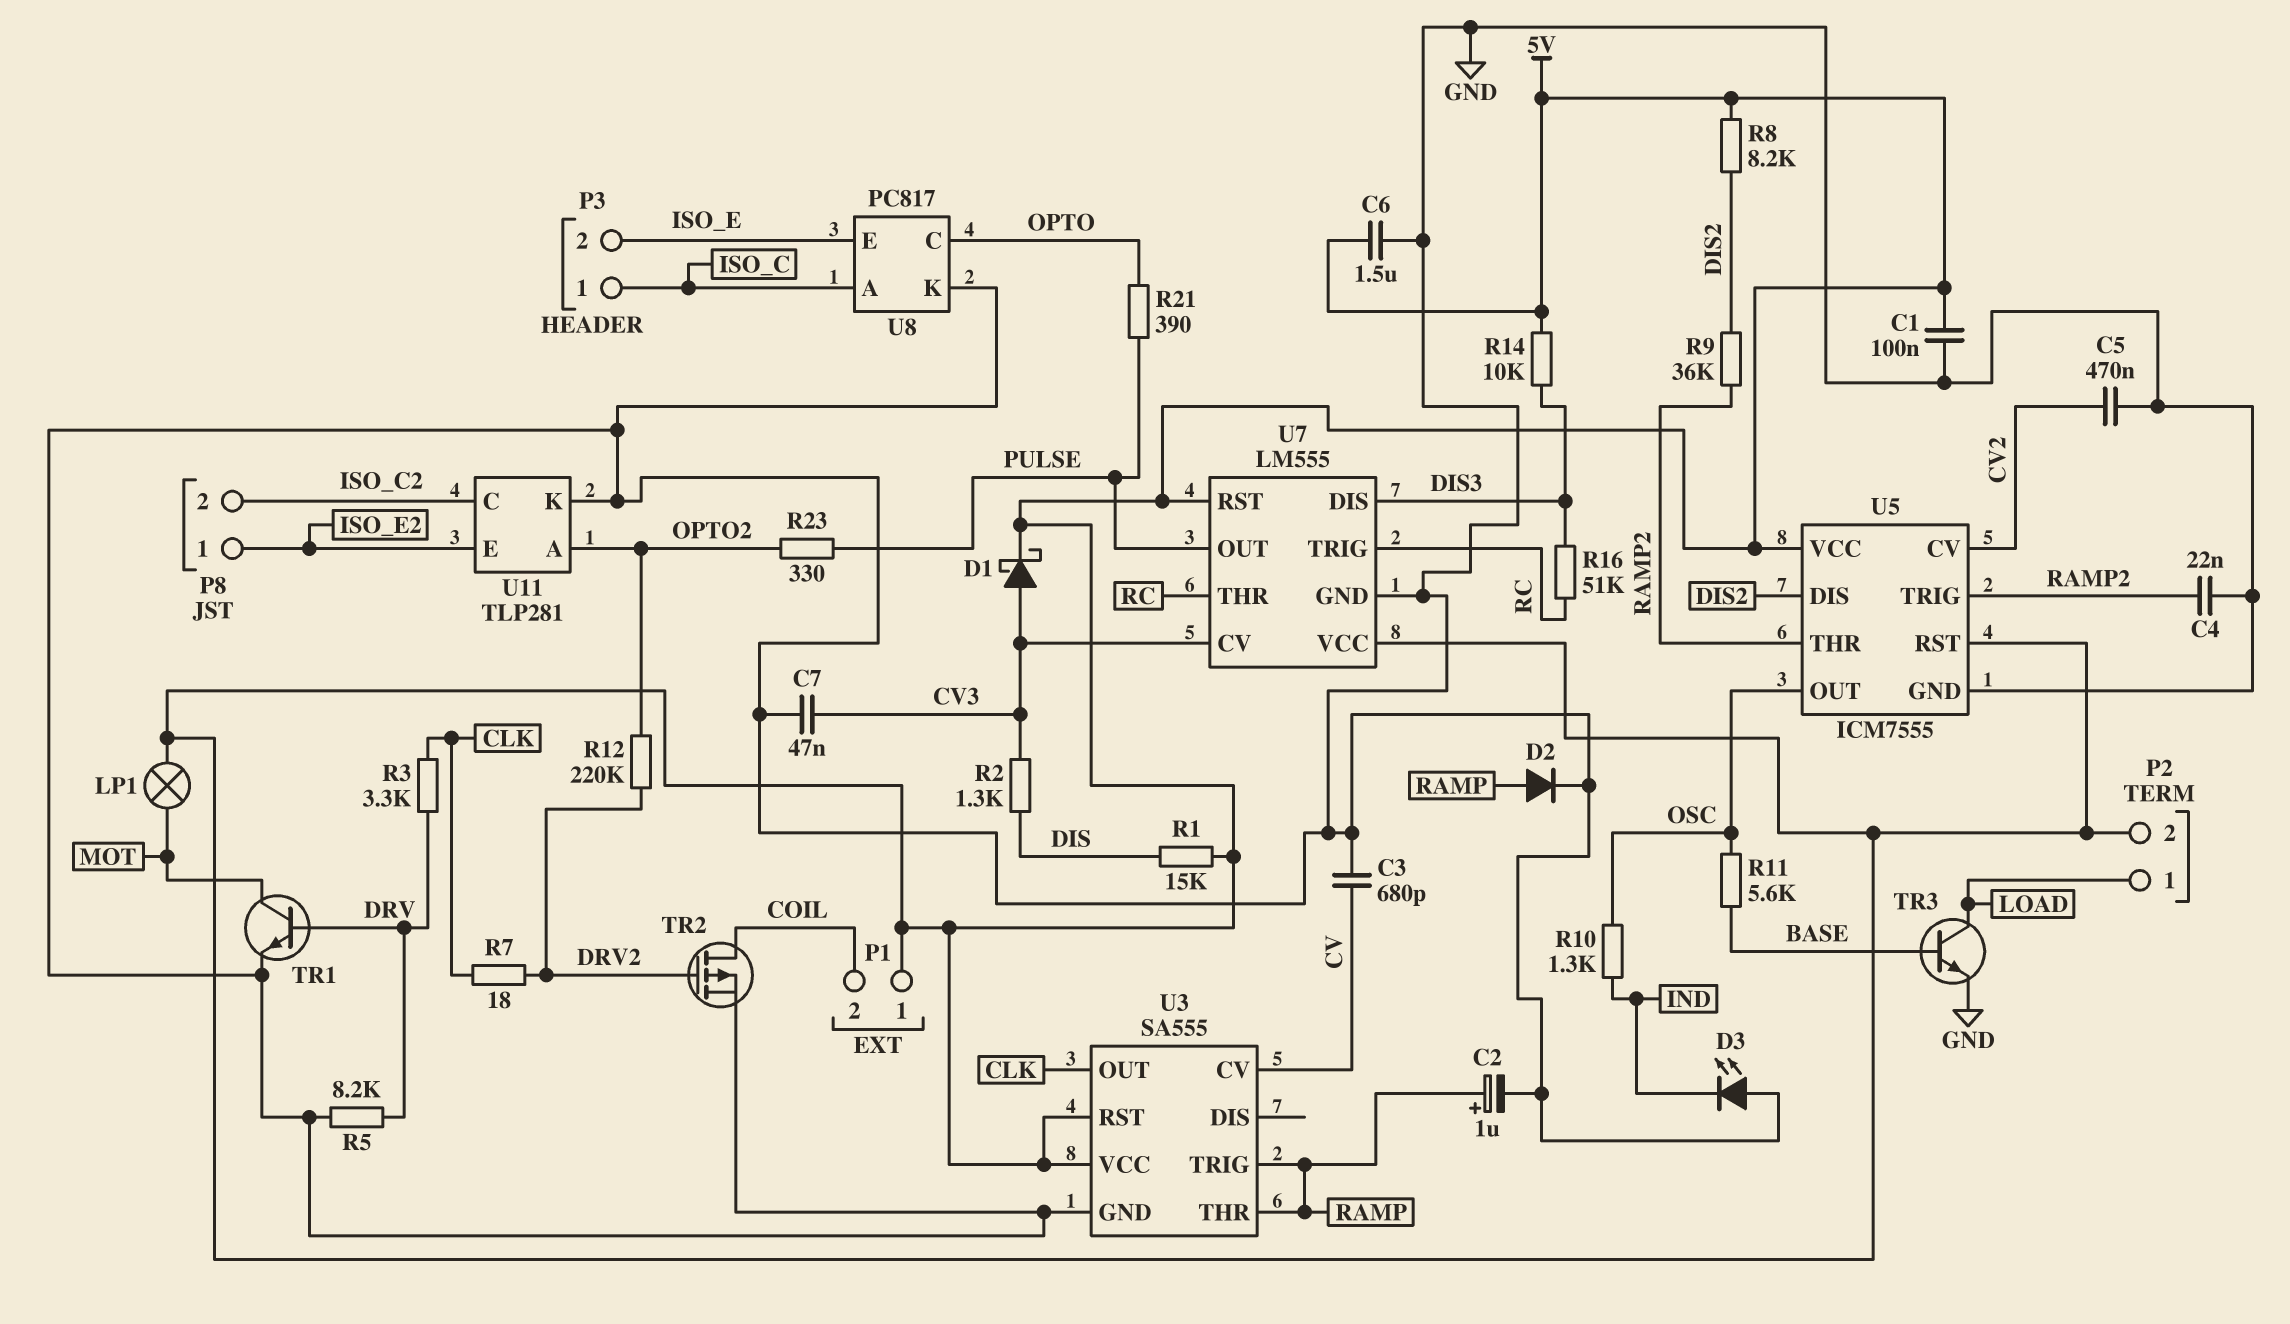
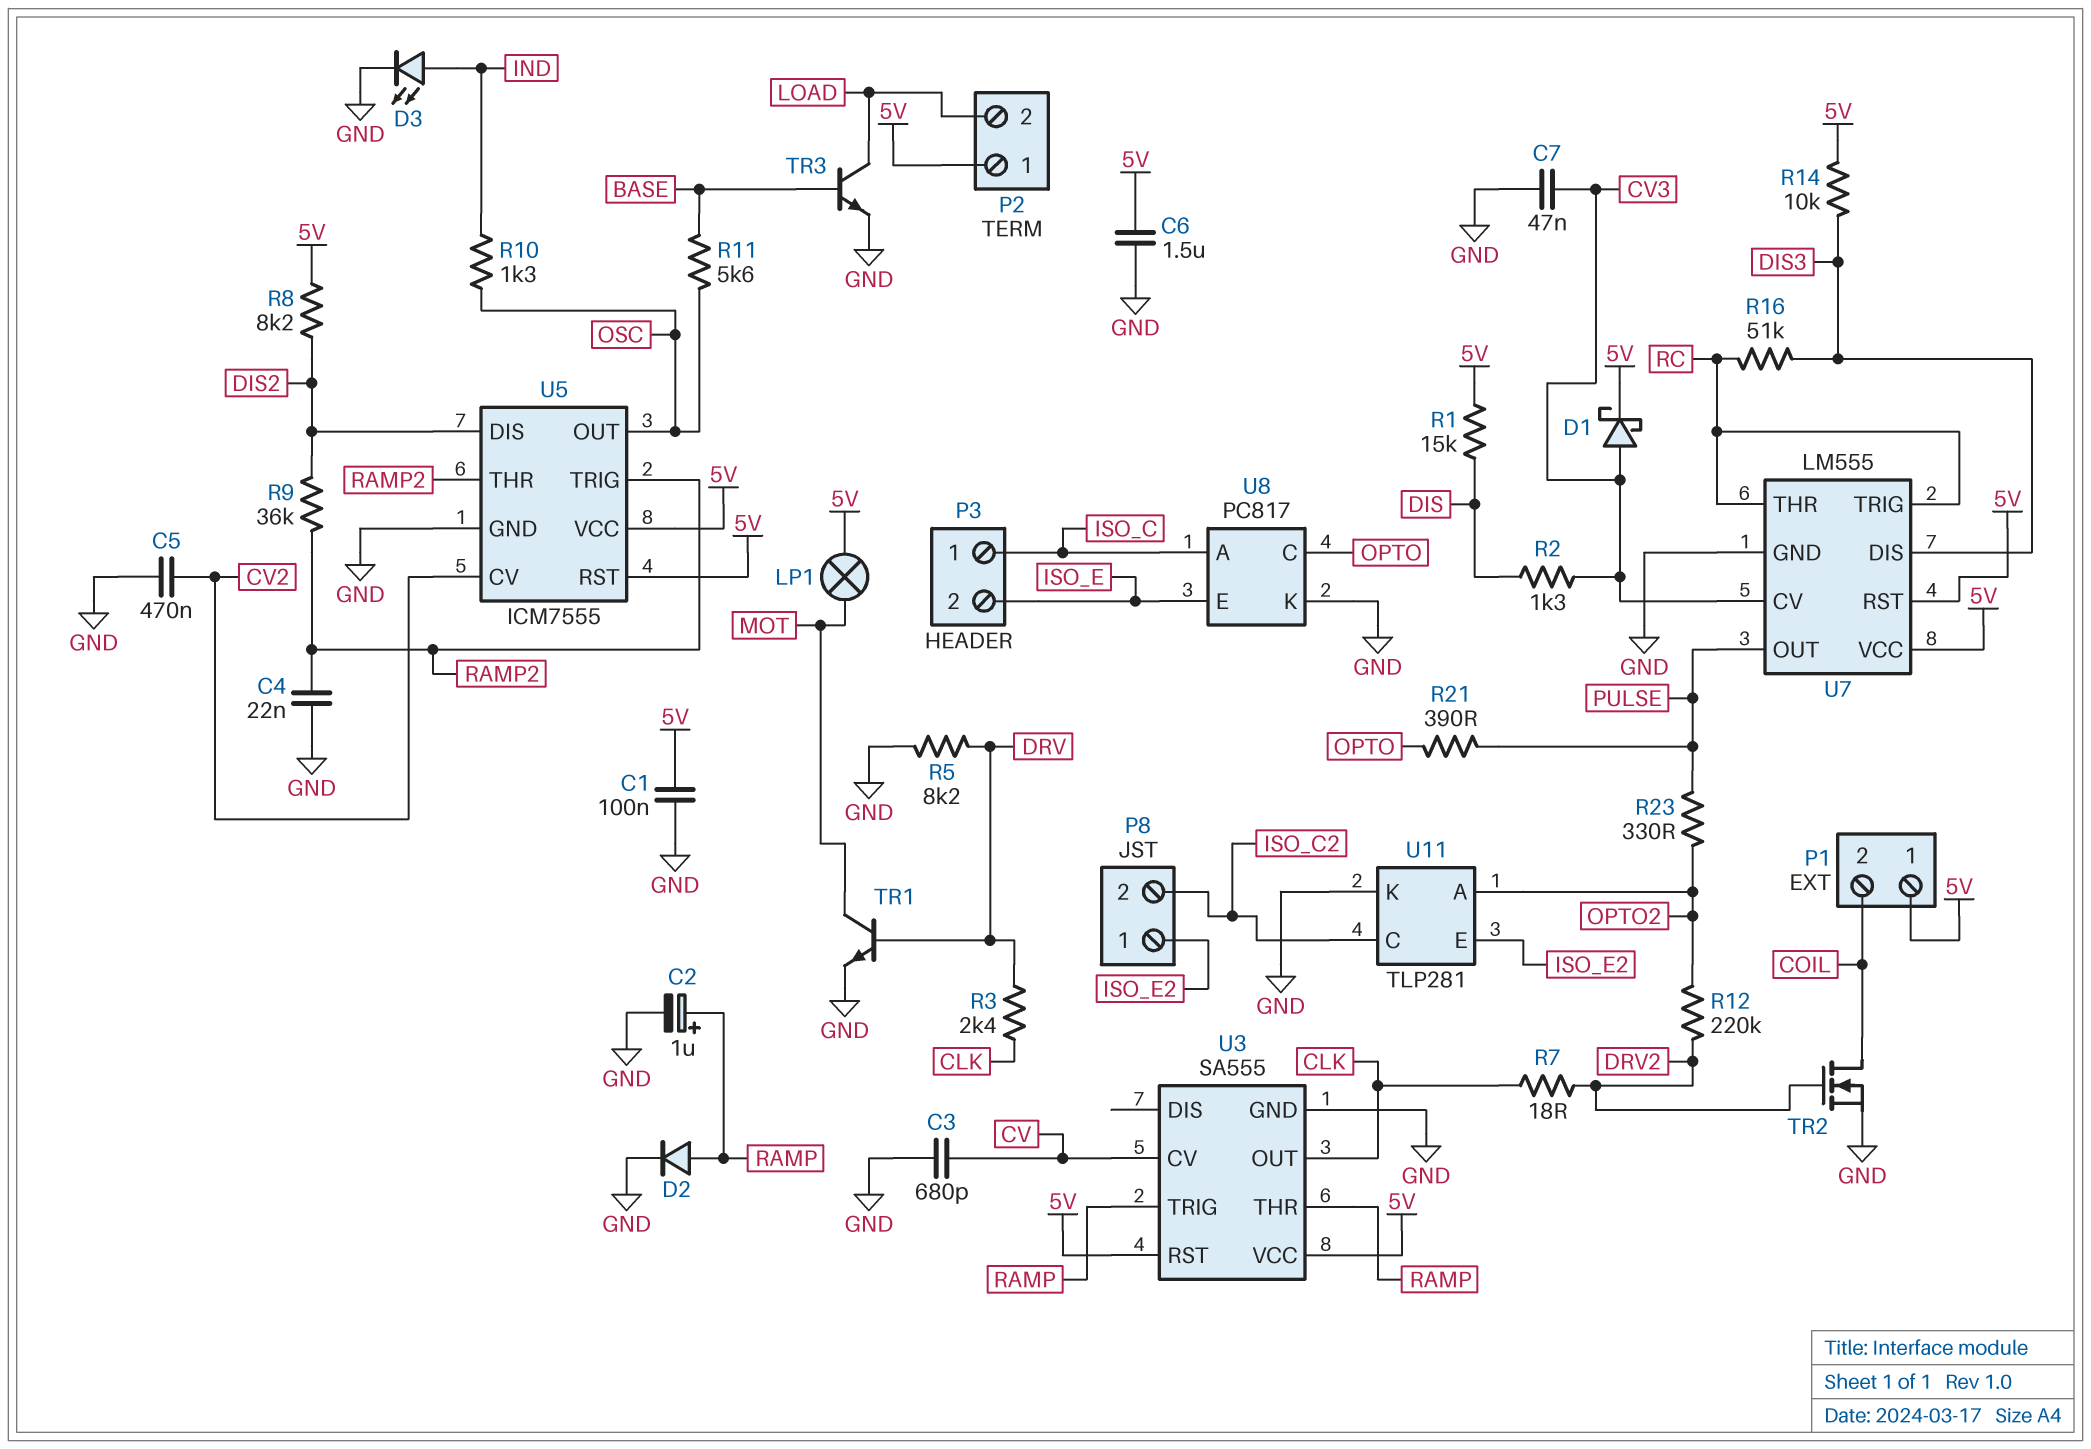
D3: LED (A GND, K IND) -> LED (A IND, K GND)
P2 pin 1: LOAD -> 5V
P2 pin 2: 5V -> LOAD
R3: 3.3k (CLK, DRV) -> 2.4k (CLK, DRV)
TR2: PMOS (G DRV2, D COIL, S GND) -> NMOS (G DRV2, D COIL, S GND)

